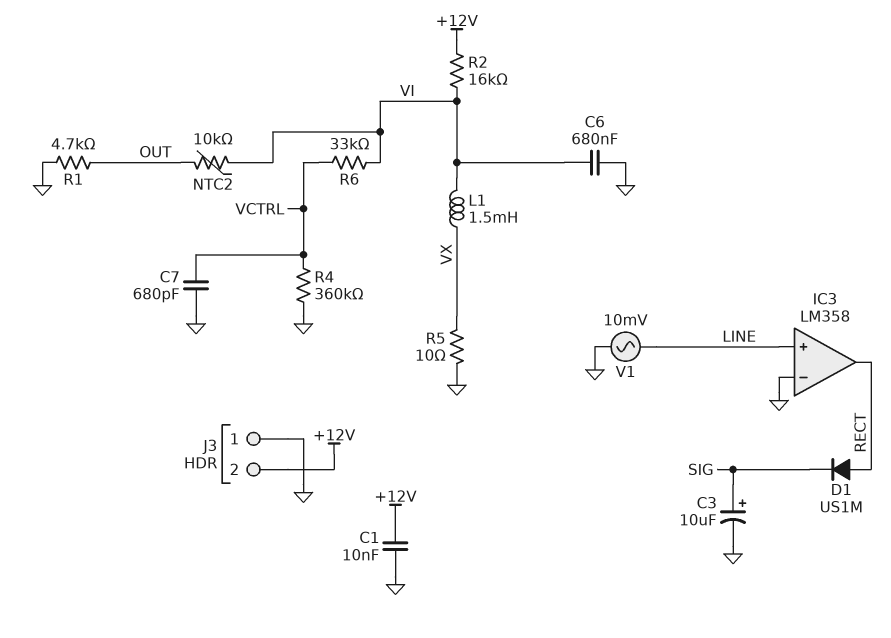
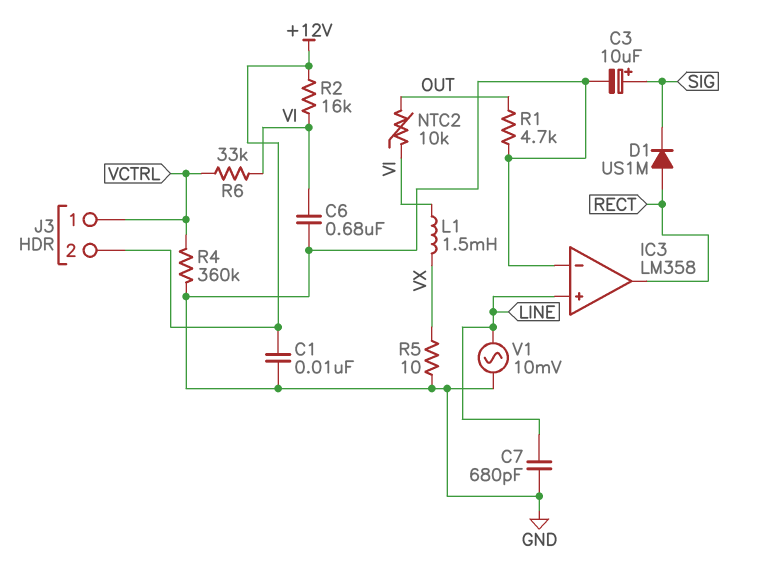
C7: 680pF (GND, VCTRL) -> 680pF (GND, LINE)
J3 pin 1: GND -> VCTRL

